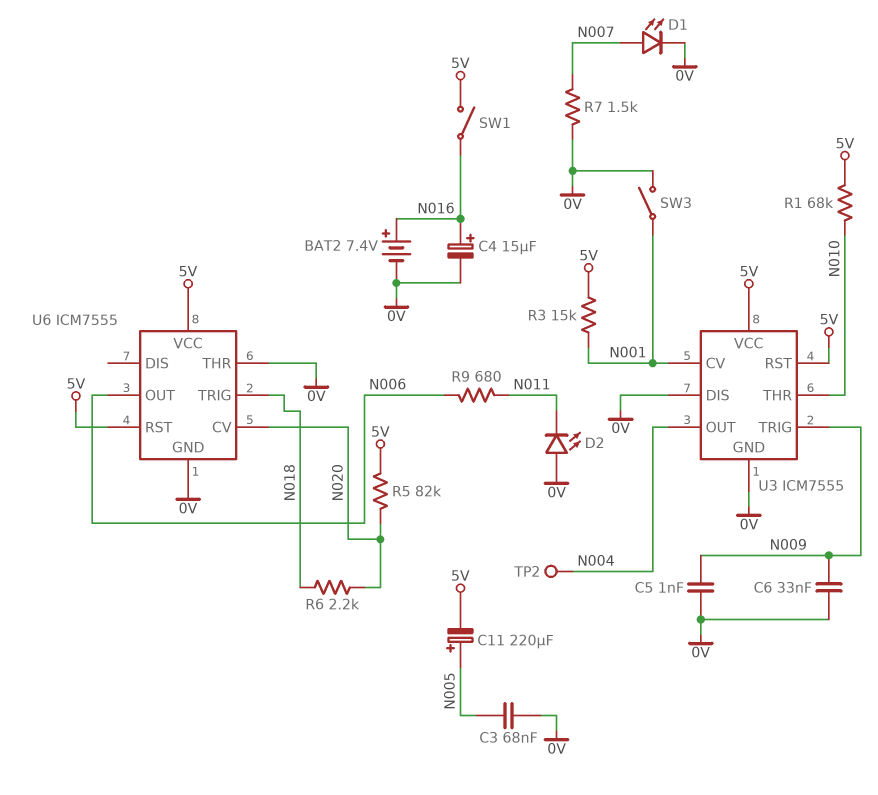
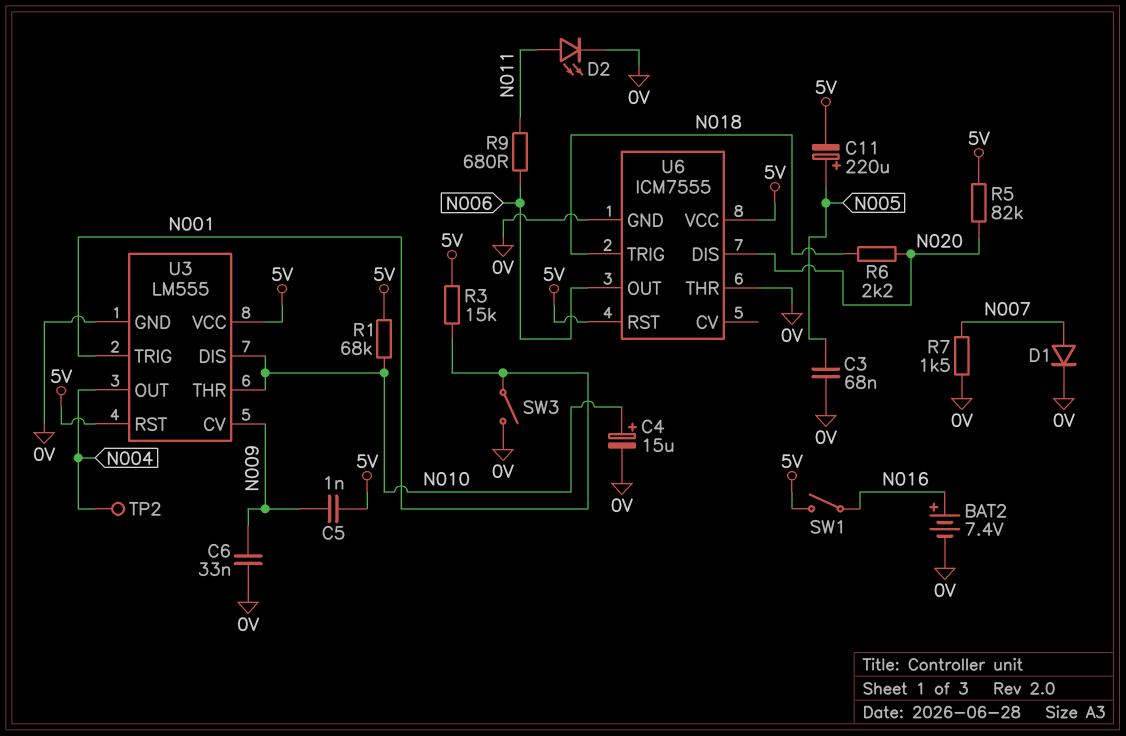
C4: 15uF (plus N016, minus 0V) -> 15uF (plus N010, minus 0V)
C5: 1nF (0V, N009) -> 1nF (5V, N009)
D1: LED (A N007, K 0V) -> diode (A N007, K 0V)
D2: LED (A 0V, K N011) -> LED (A N011, K 0V)
U3: ICM7555 -> LM555
U3 pin CV: N001 -> N009
U3 pin DIS: 0V -> N010
U3 pin TRIG: N009 -> N001
U6 pin CV: N020 -> none
U6 pin DIS: none -> N020

